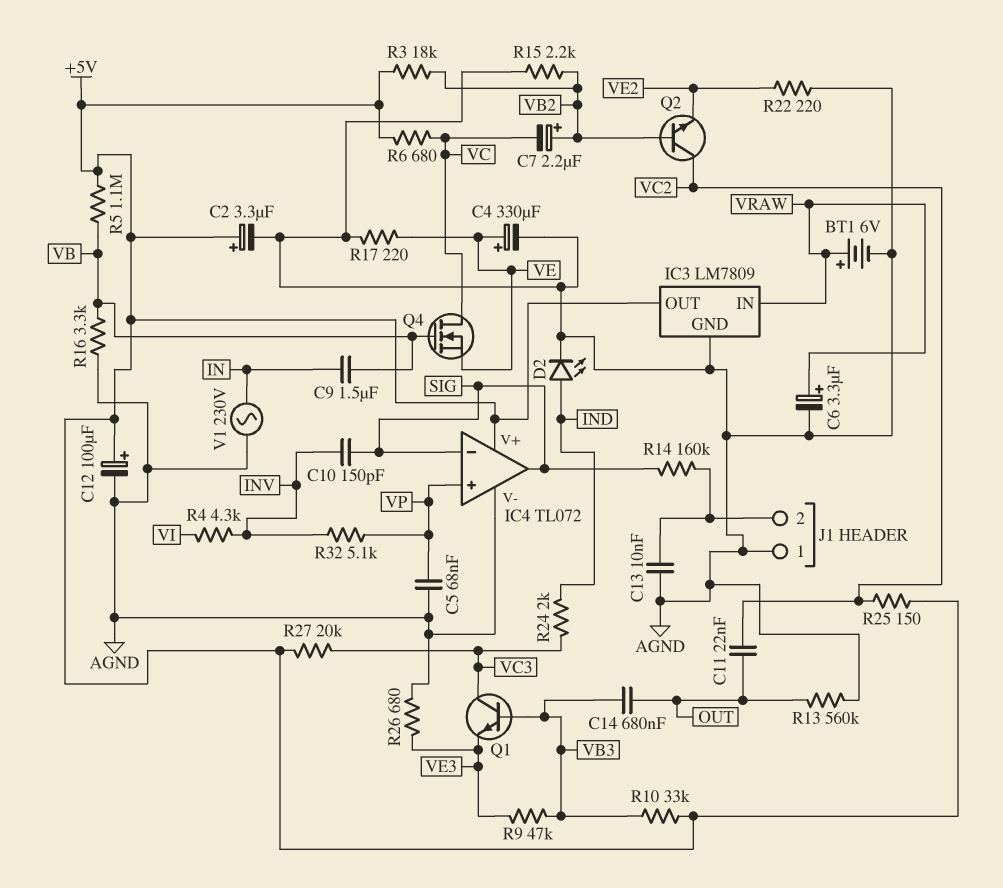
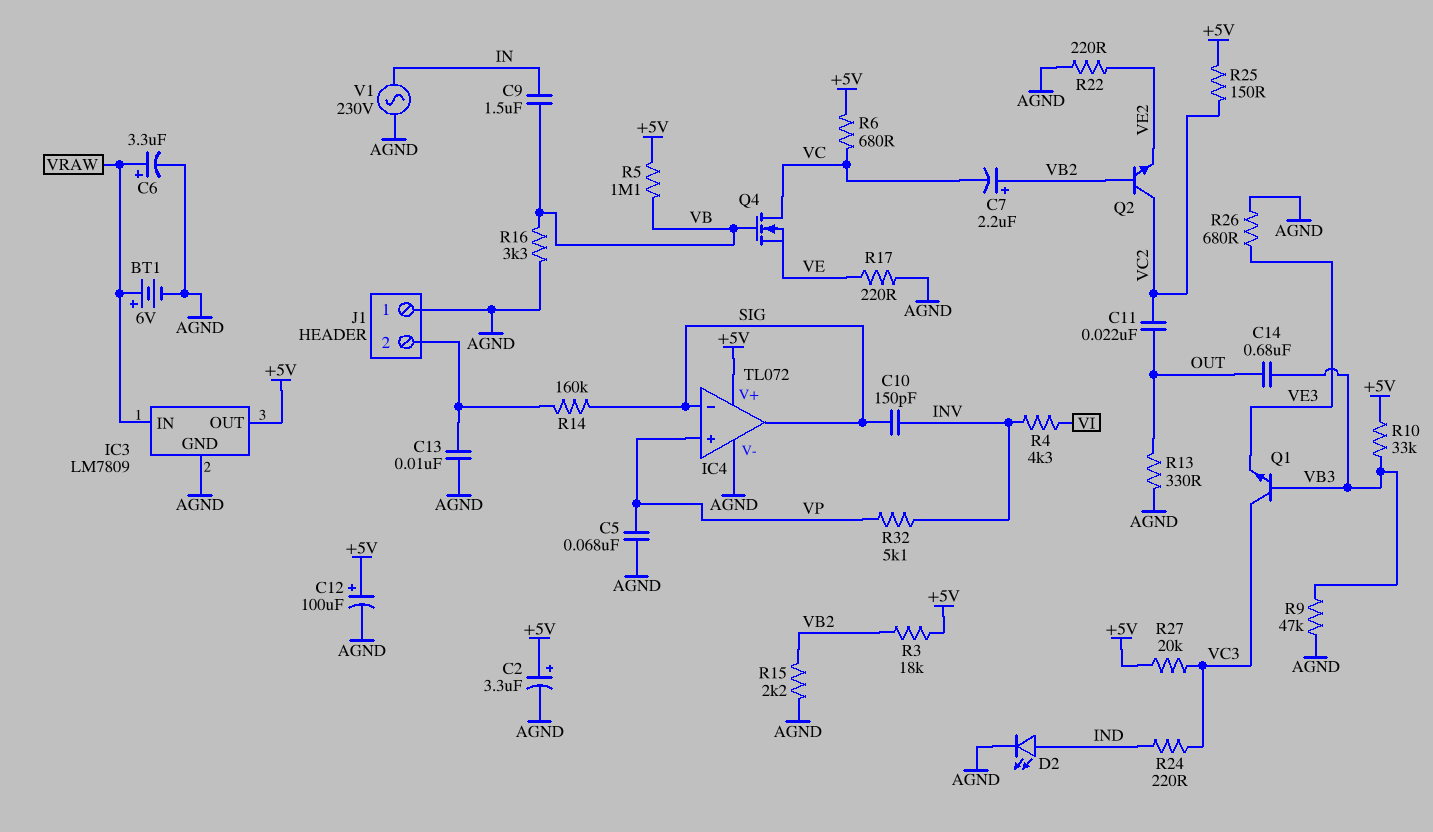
C4: 330uF (plus VE, minus AGND) -> none
R9: 47k (VB3, VE3) -> 47k (AGND, VB3)
R13: 560k (AGND, OUT) -> 330 (AGND, OUT)
R24: 2k (IND, VC3) -> 220 (IND, VC3)

